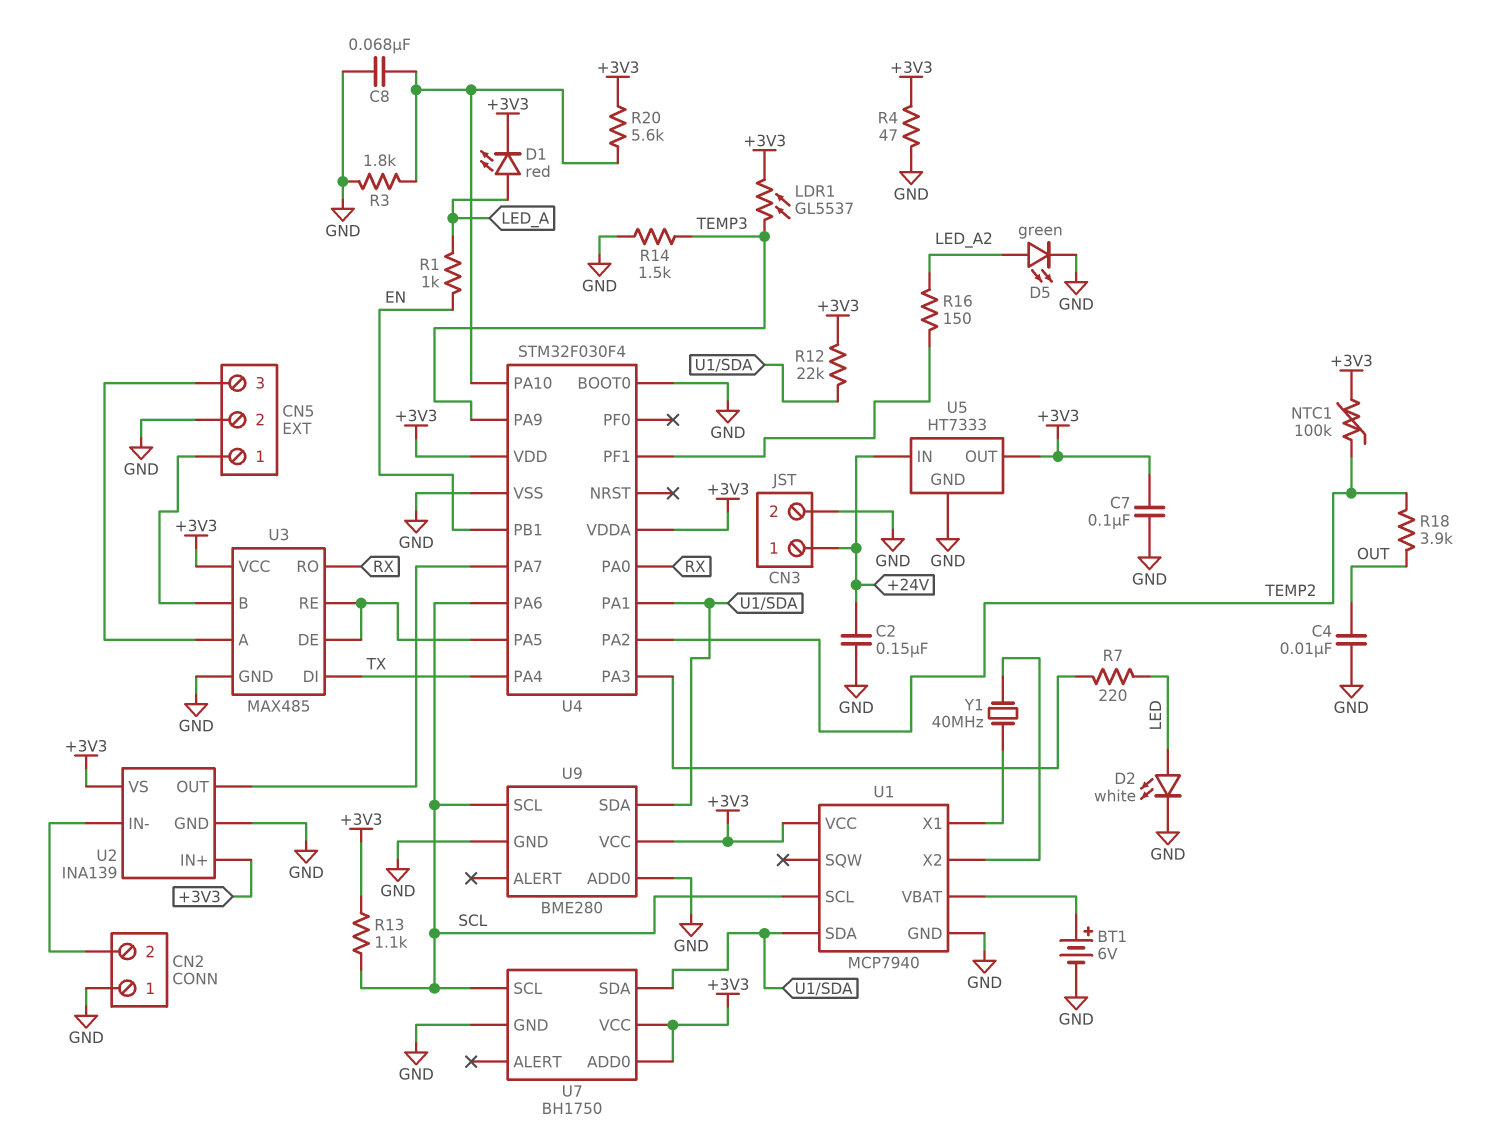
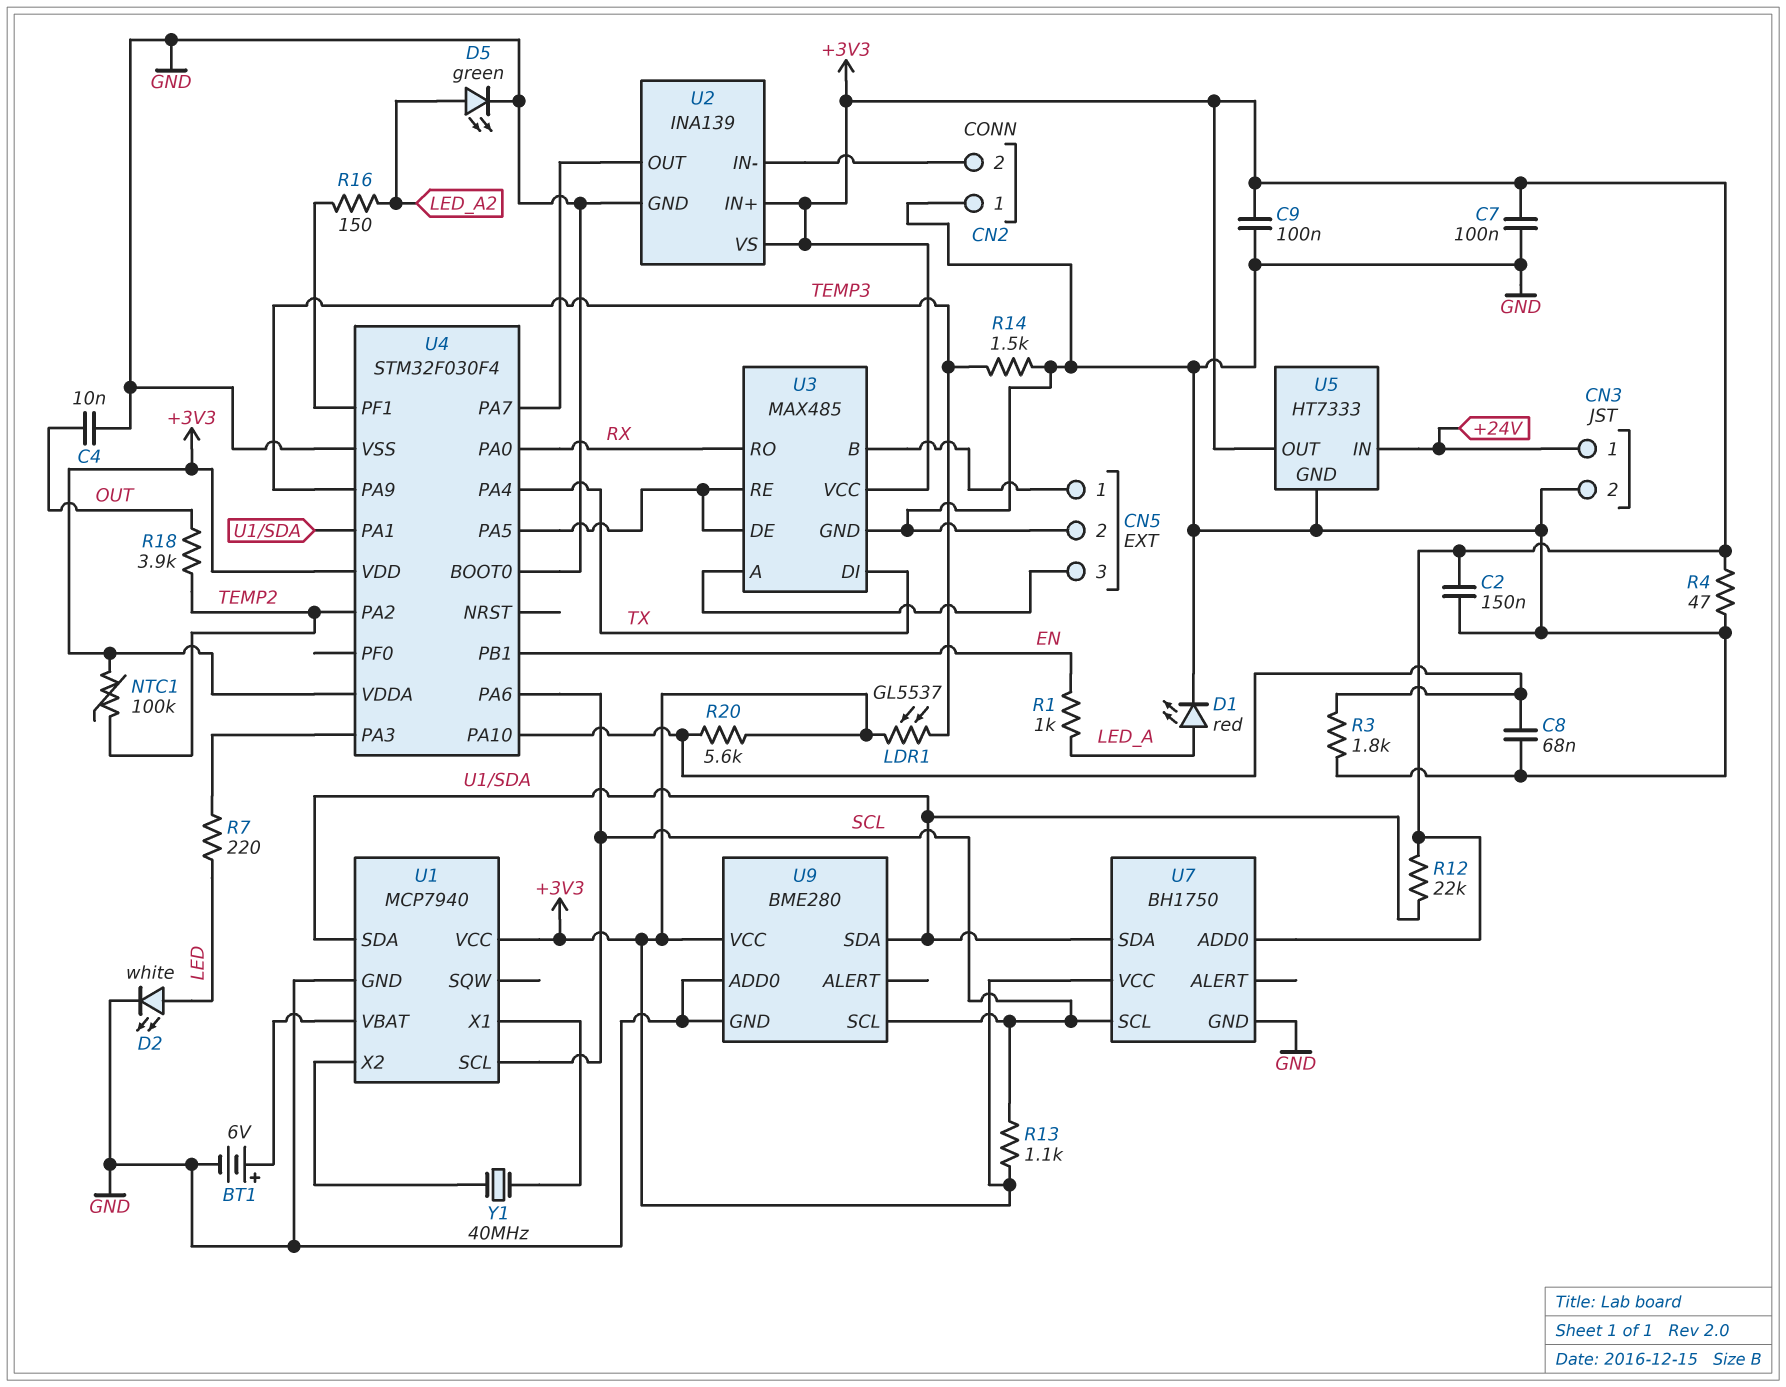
C2: 150nF (+24V, GND) -> 150nF (+3V3, GND)
C9: none -> 100nF (+3V3, GND)
D1: LED red (A LED_A, K +3V3) -> LED red (A LED_A, K GND)

